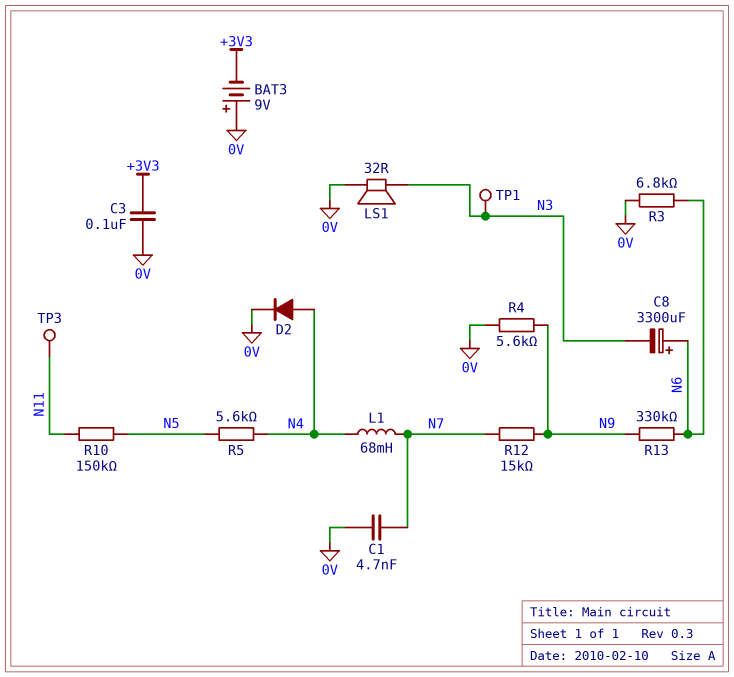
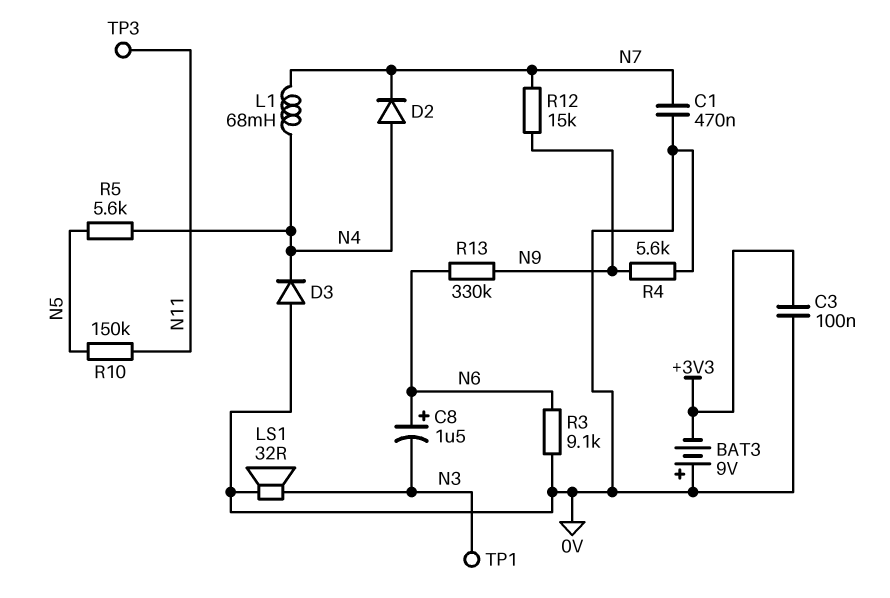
C1: 4.7nF (0V, N7) -> 470nF (0V, N7)
C8: 3300uF (plus N6, minus N3) -> 1.5uF (plus N6, minus N3)
D2: diode (A N4, K 0V) -> diode (A N4, K N7)
D3: none -> diode (A 0V, K N4)
R3: 6.8k (0V, N6) -> 9.1k (0V, N6)

